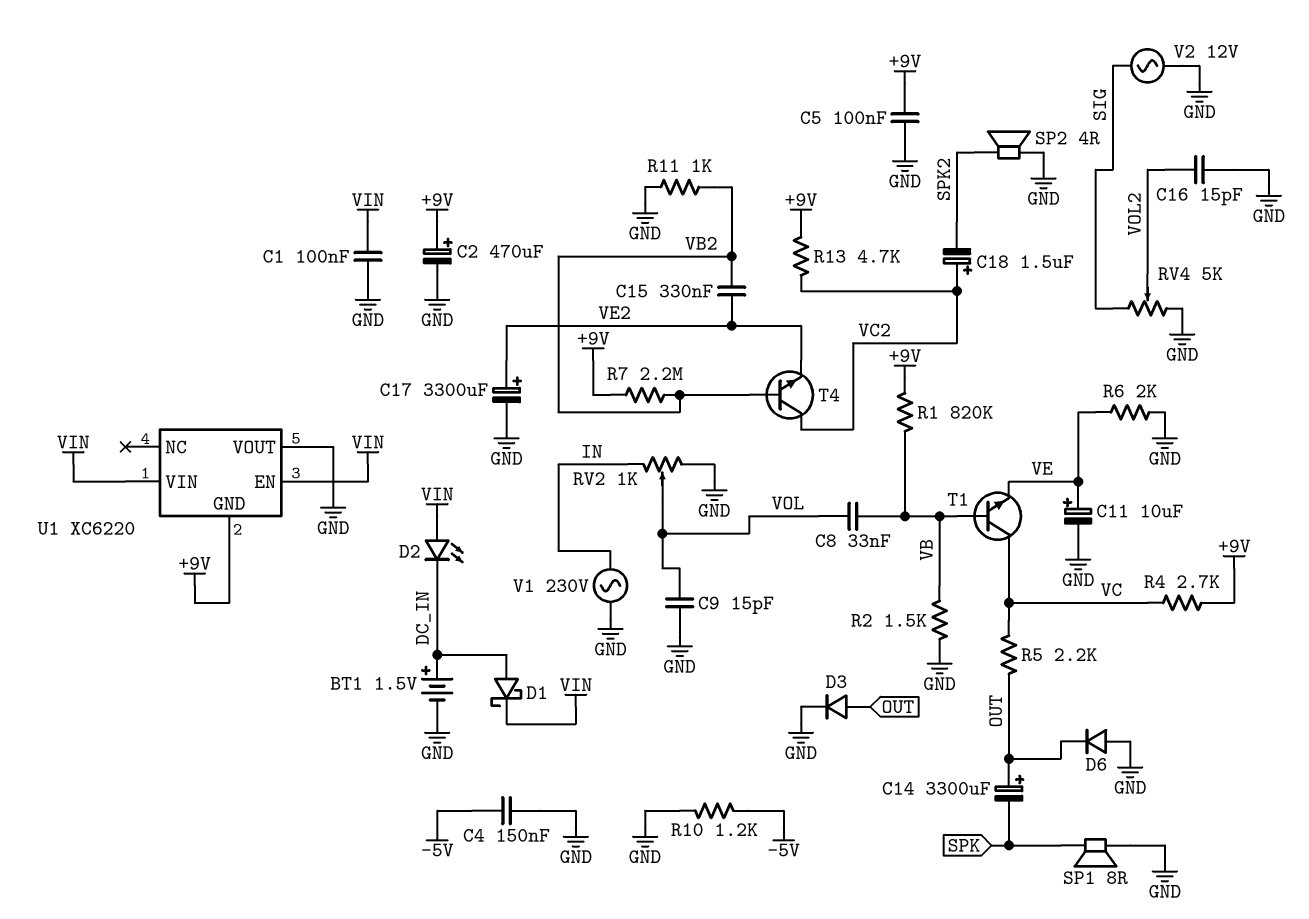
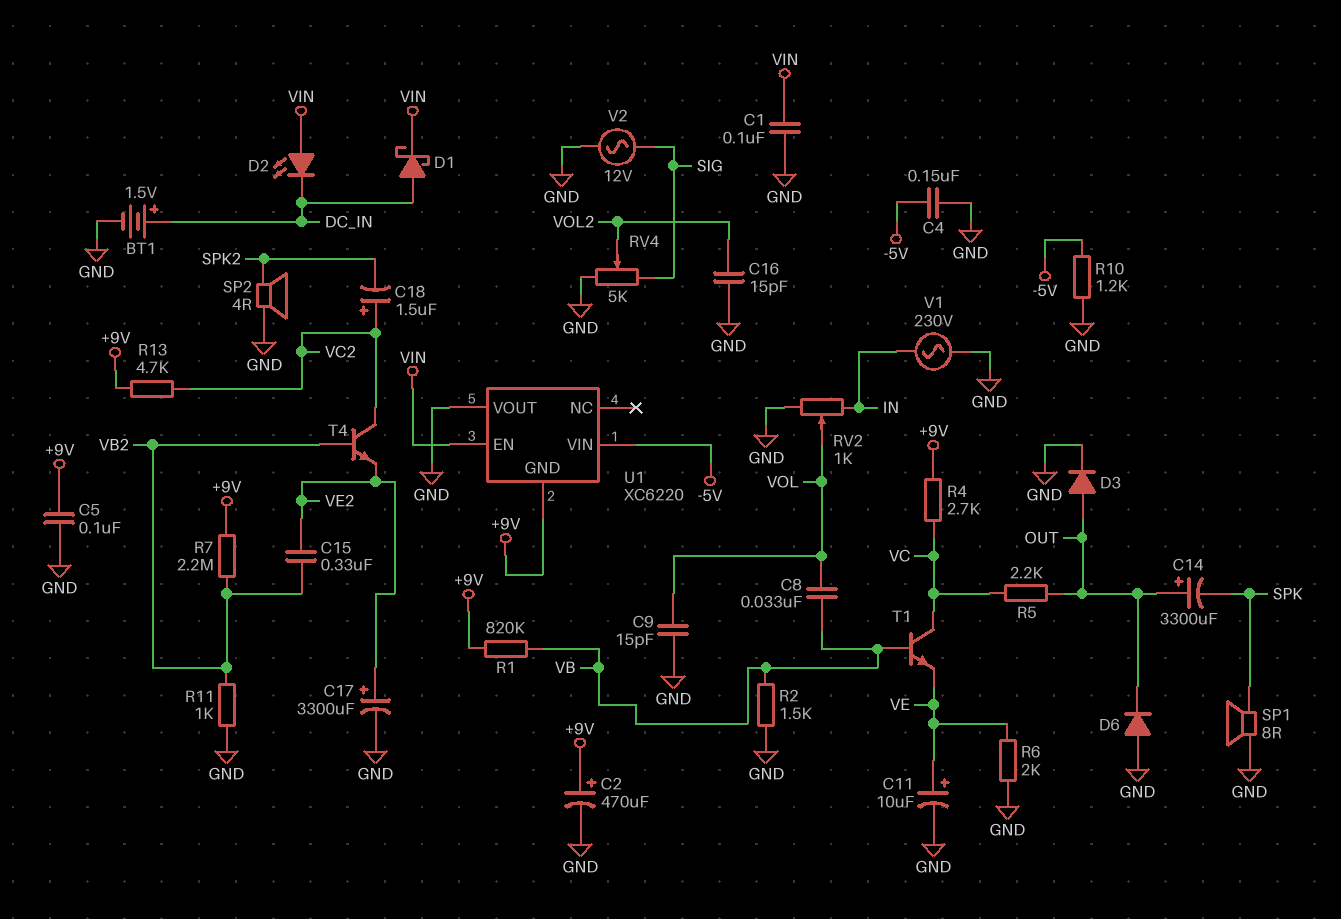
U1 pin VIN: VIN -> -5V

